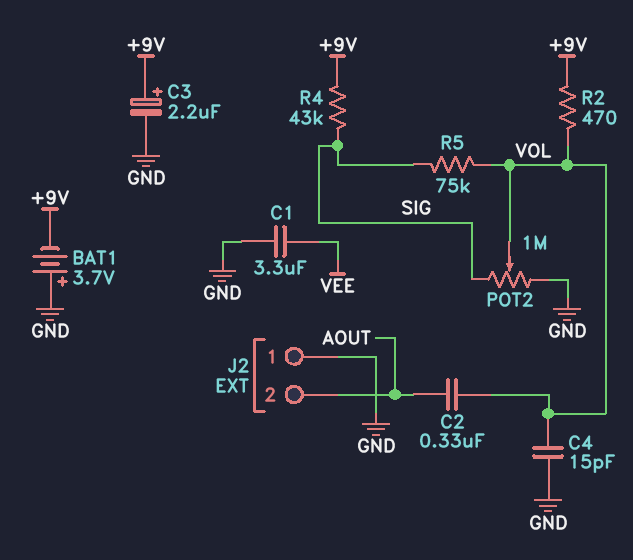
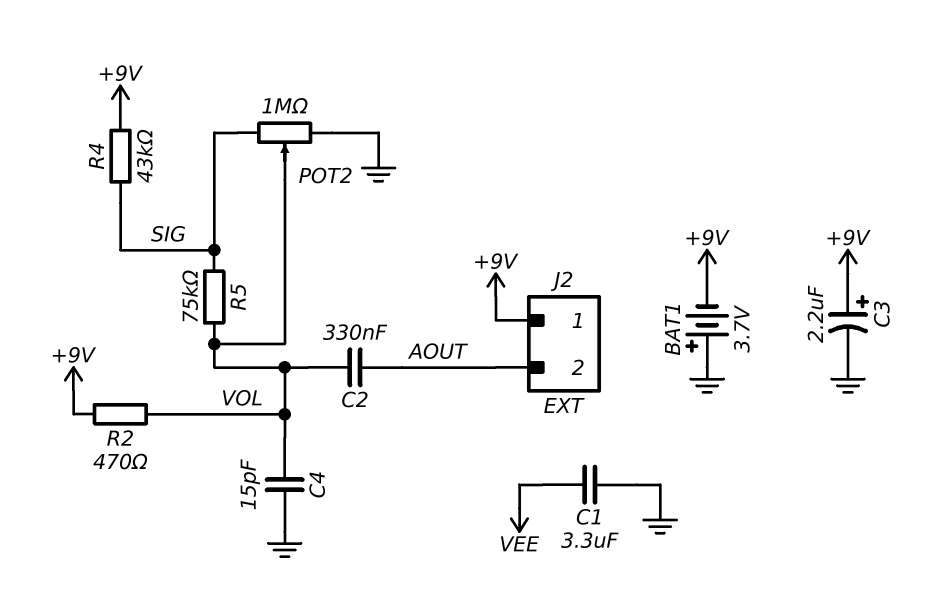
J2 pin 1: GND -> +9V

